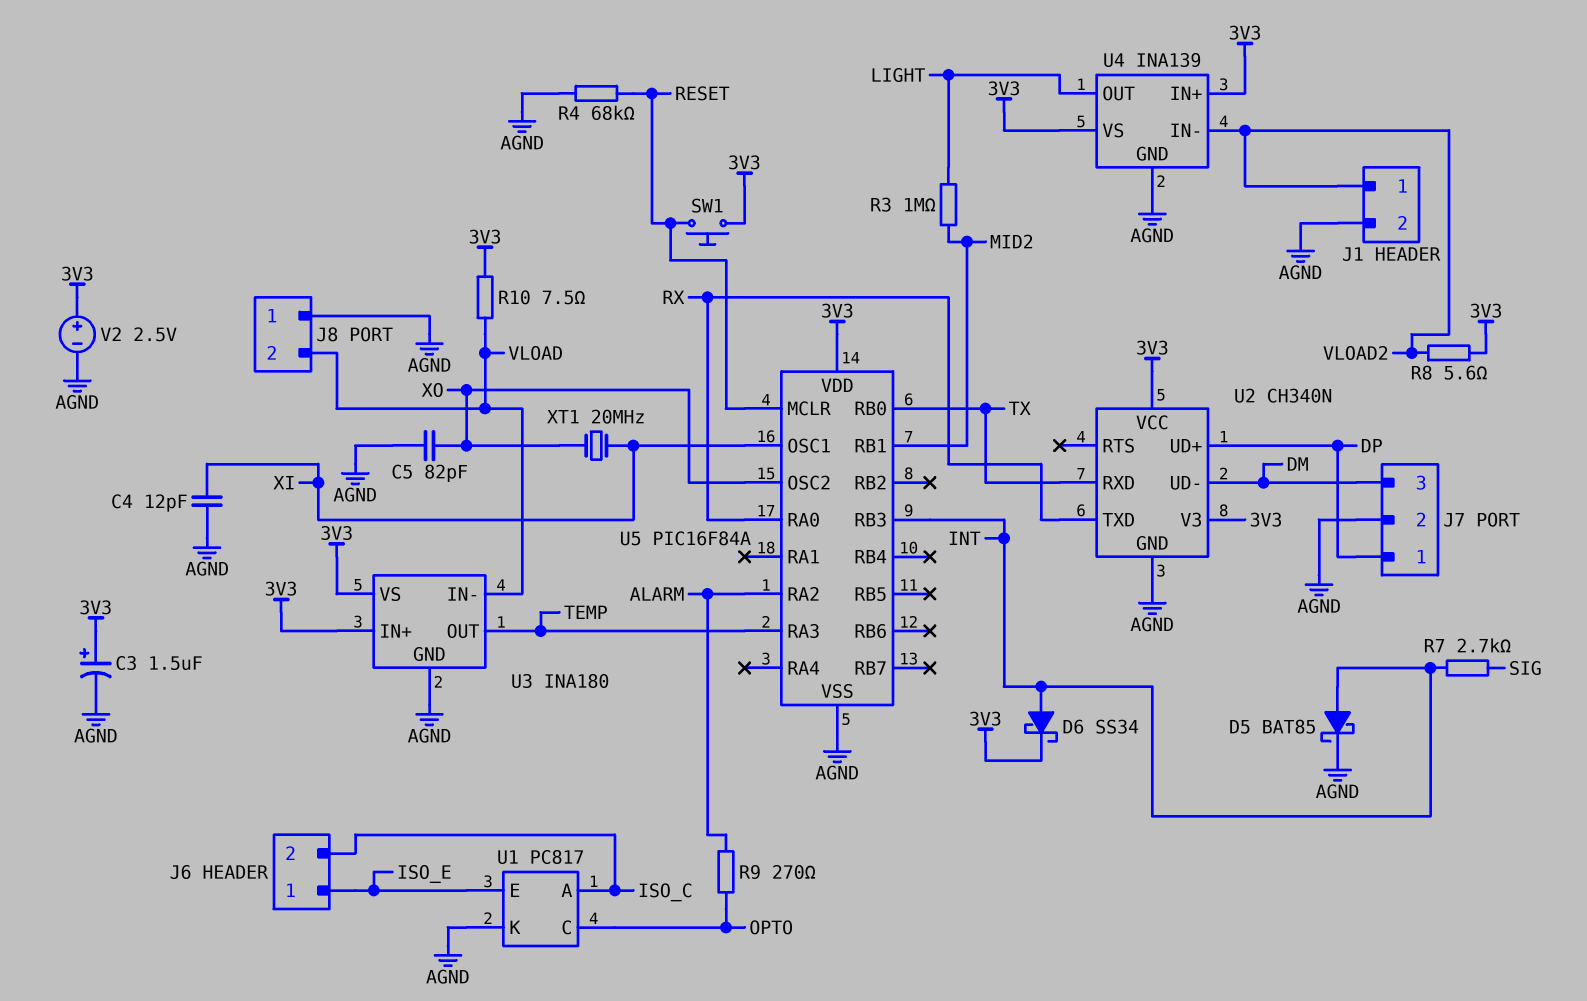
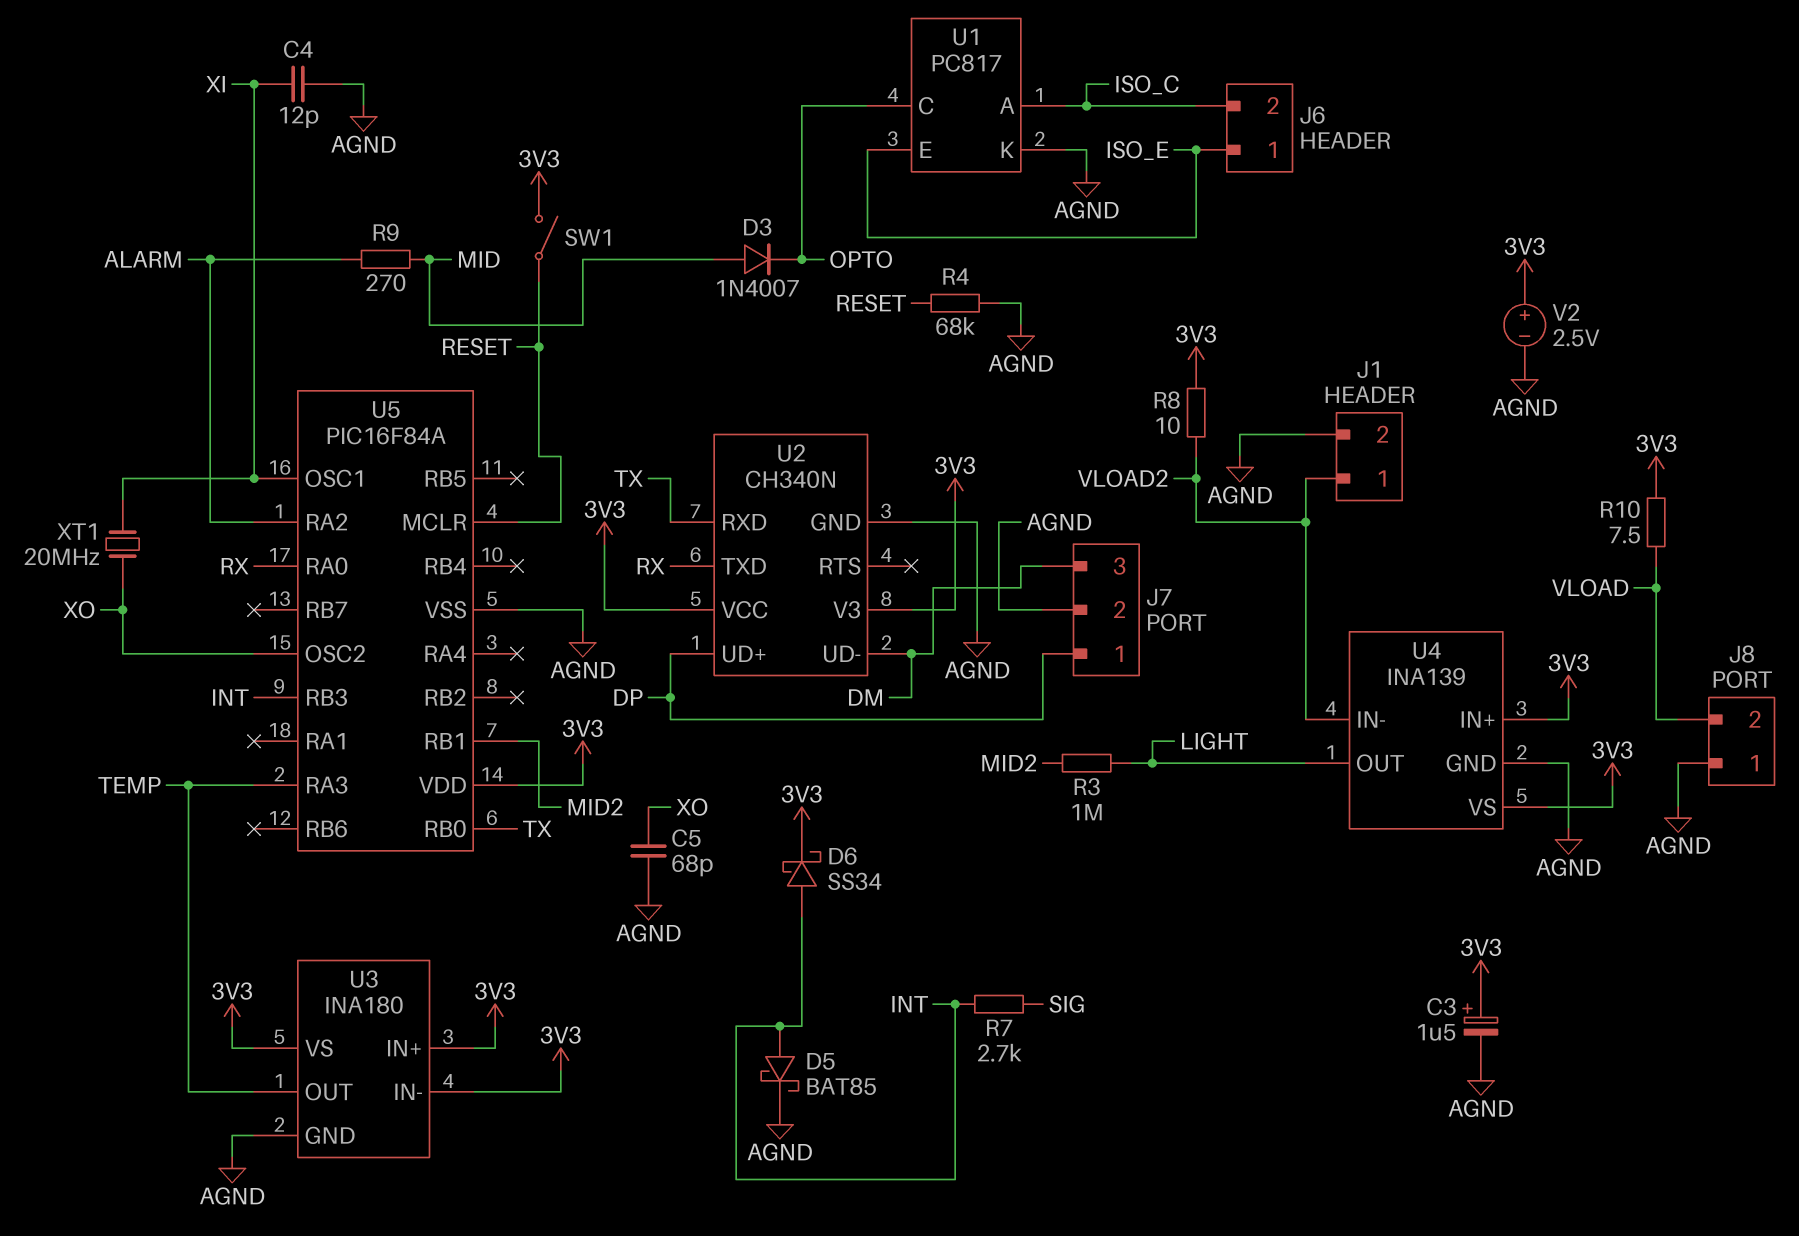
C5: 82pF (AGND, XO) -> 68pF (AGND, XO)
D3: none -> diode 1N4007 (A MID, K OPTO)
R8: 5.6 (3V3, VLOAD2) -> 10 (3V3, VLOAD2)
R9: 270 (ALARM, OPTO) -> 270 (ALARM, MID)
SW1: button (3V3, RESET) -> switch (3V3, RESET)
U3 pin IN-: VLOAD -> 3V3

